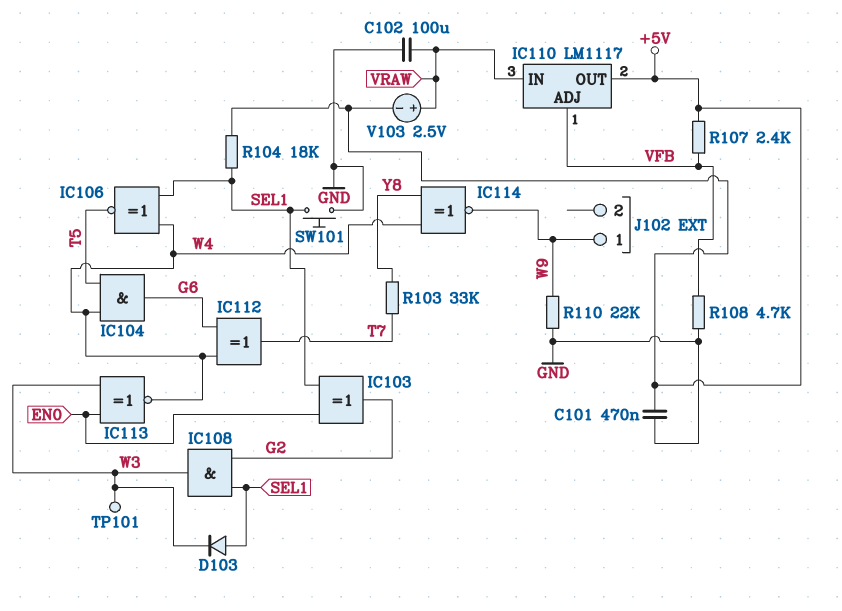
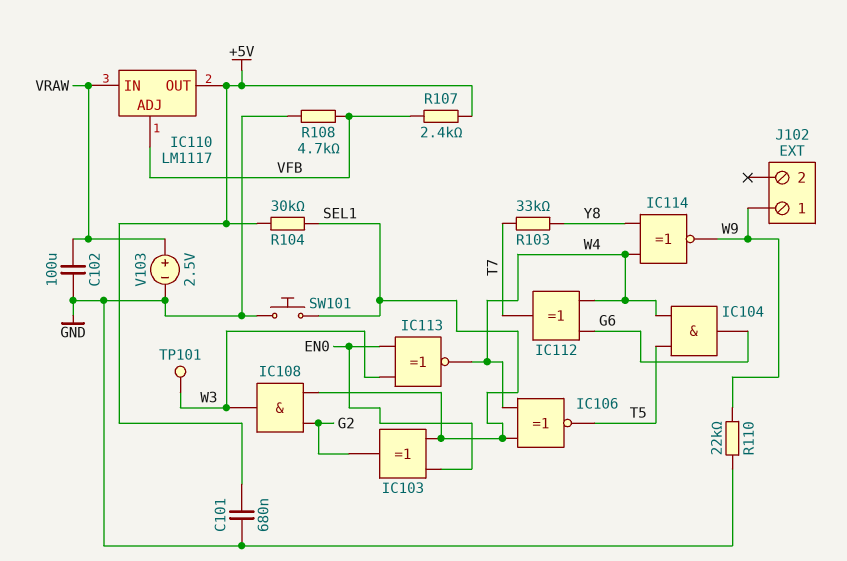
C101: 470nF (+5V, GND) -> 680nF (+5V, GND)
D103: diode (A SEL1, K W3) -> none
R104: 18k (+5V, SEL1) -> 30k (+5V, SEL1)
V103: 2.5V (plus VRAW, minus +5V) -> 2.5V (plus VRAW, minus GND)

